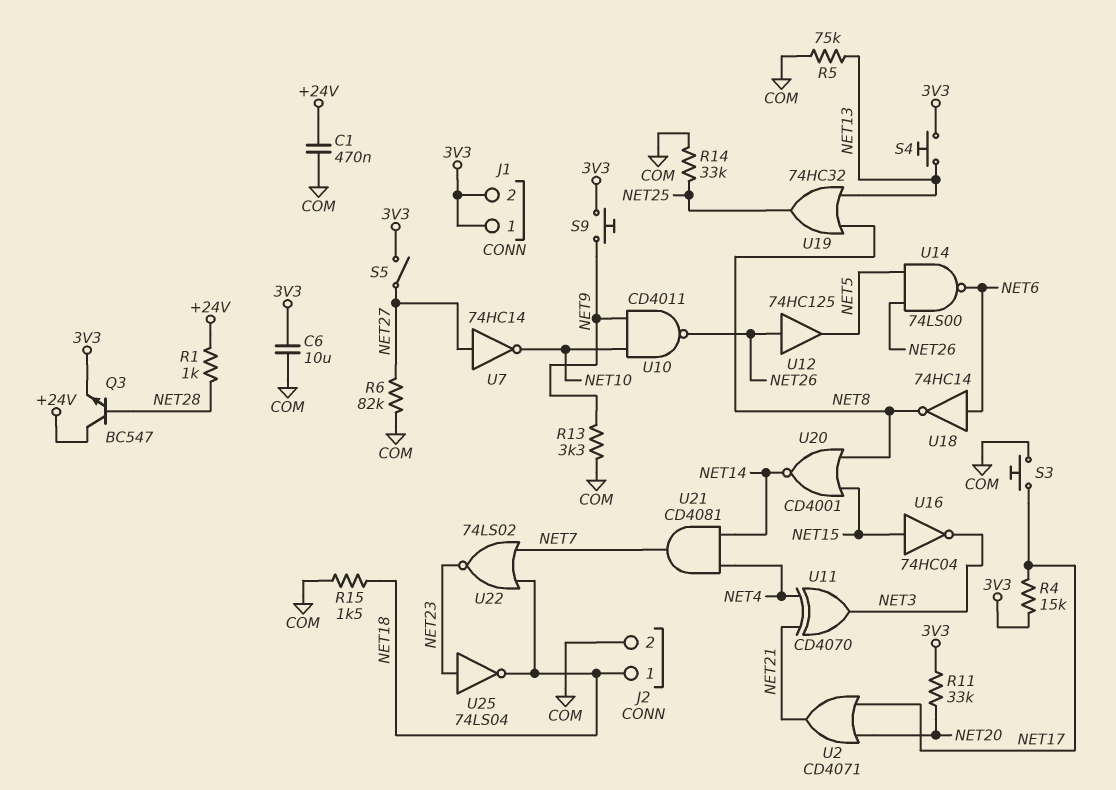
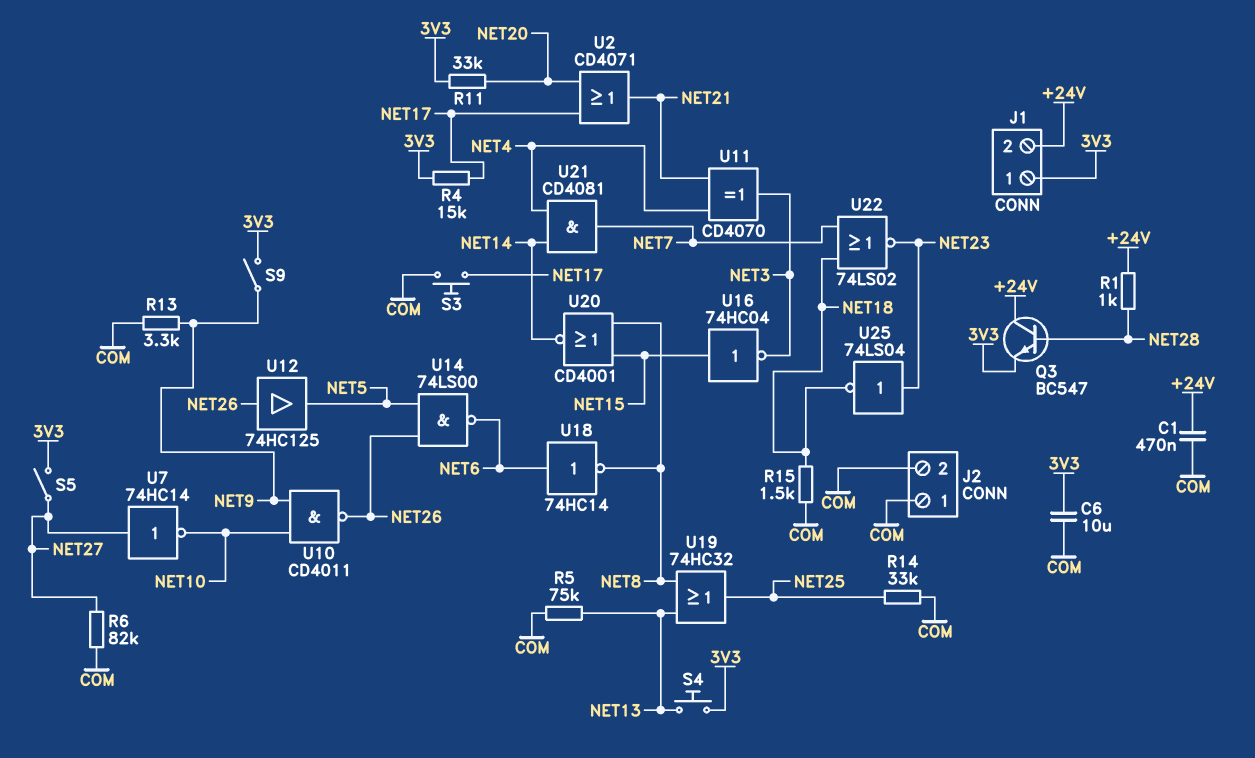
J1 pin 2: 3V3 -> +24V
J2 pin 1: NET18 -> COM
S9: button (3V3, NET9) -> switch (3V3, NET9)

